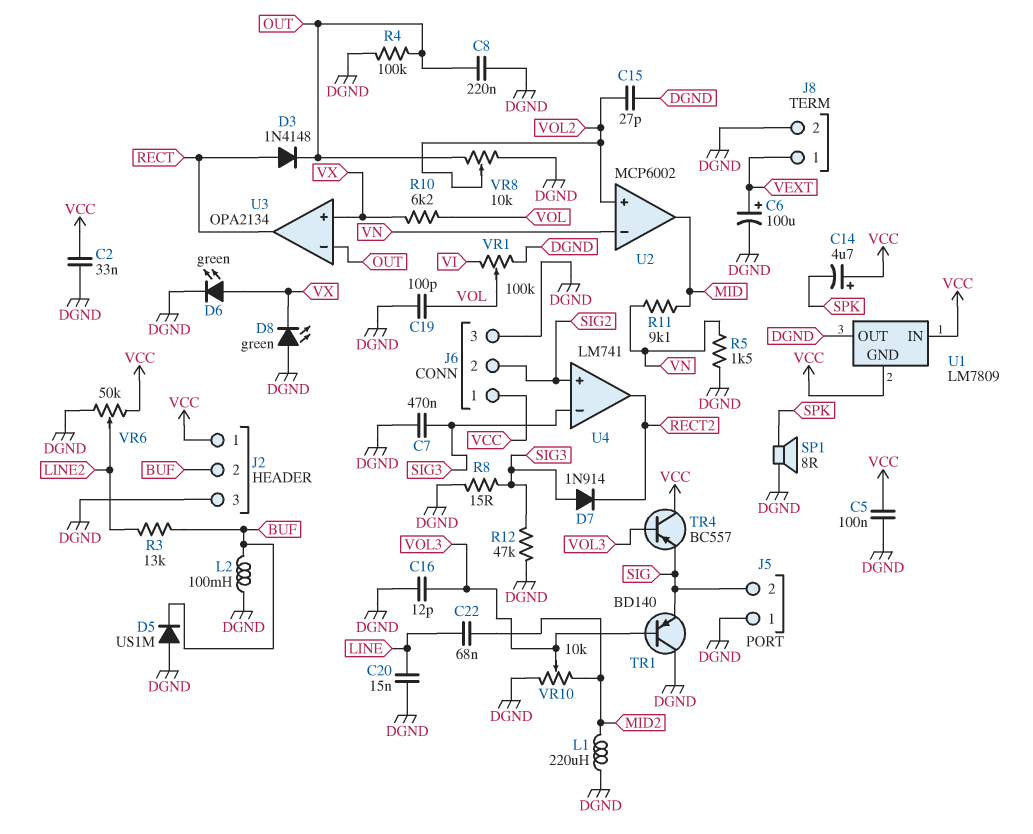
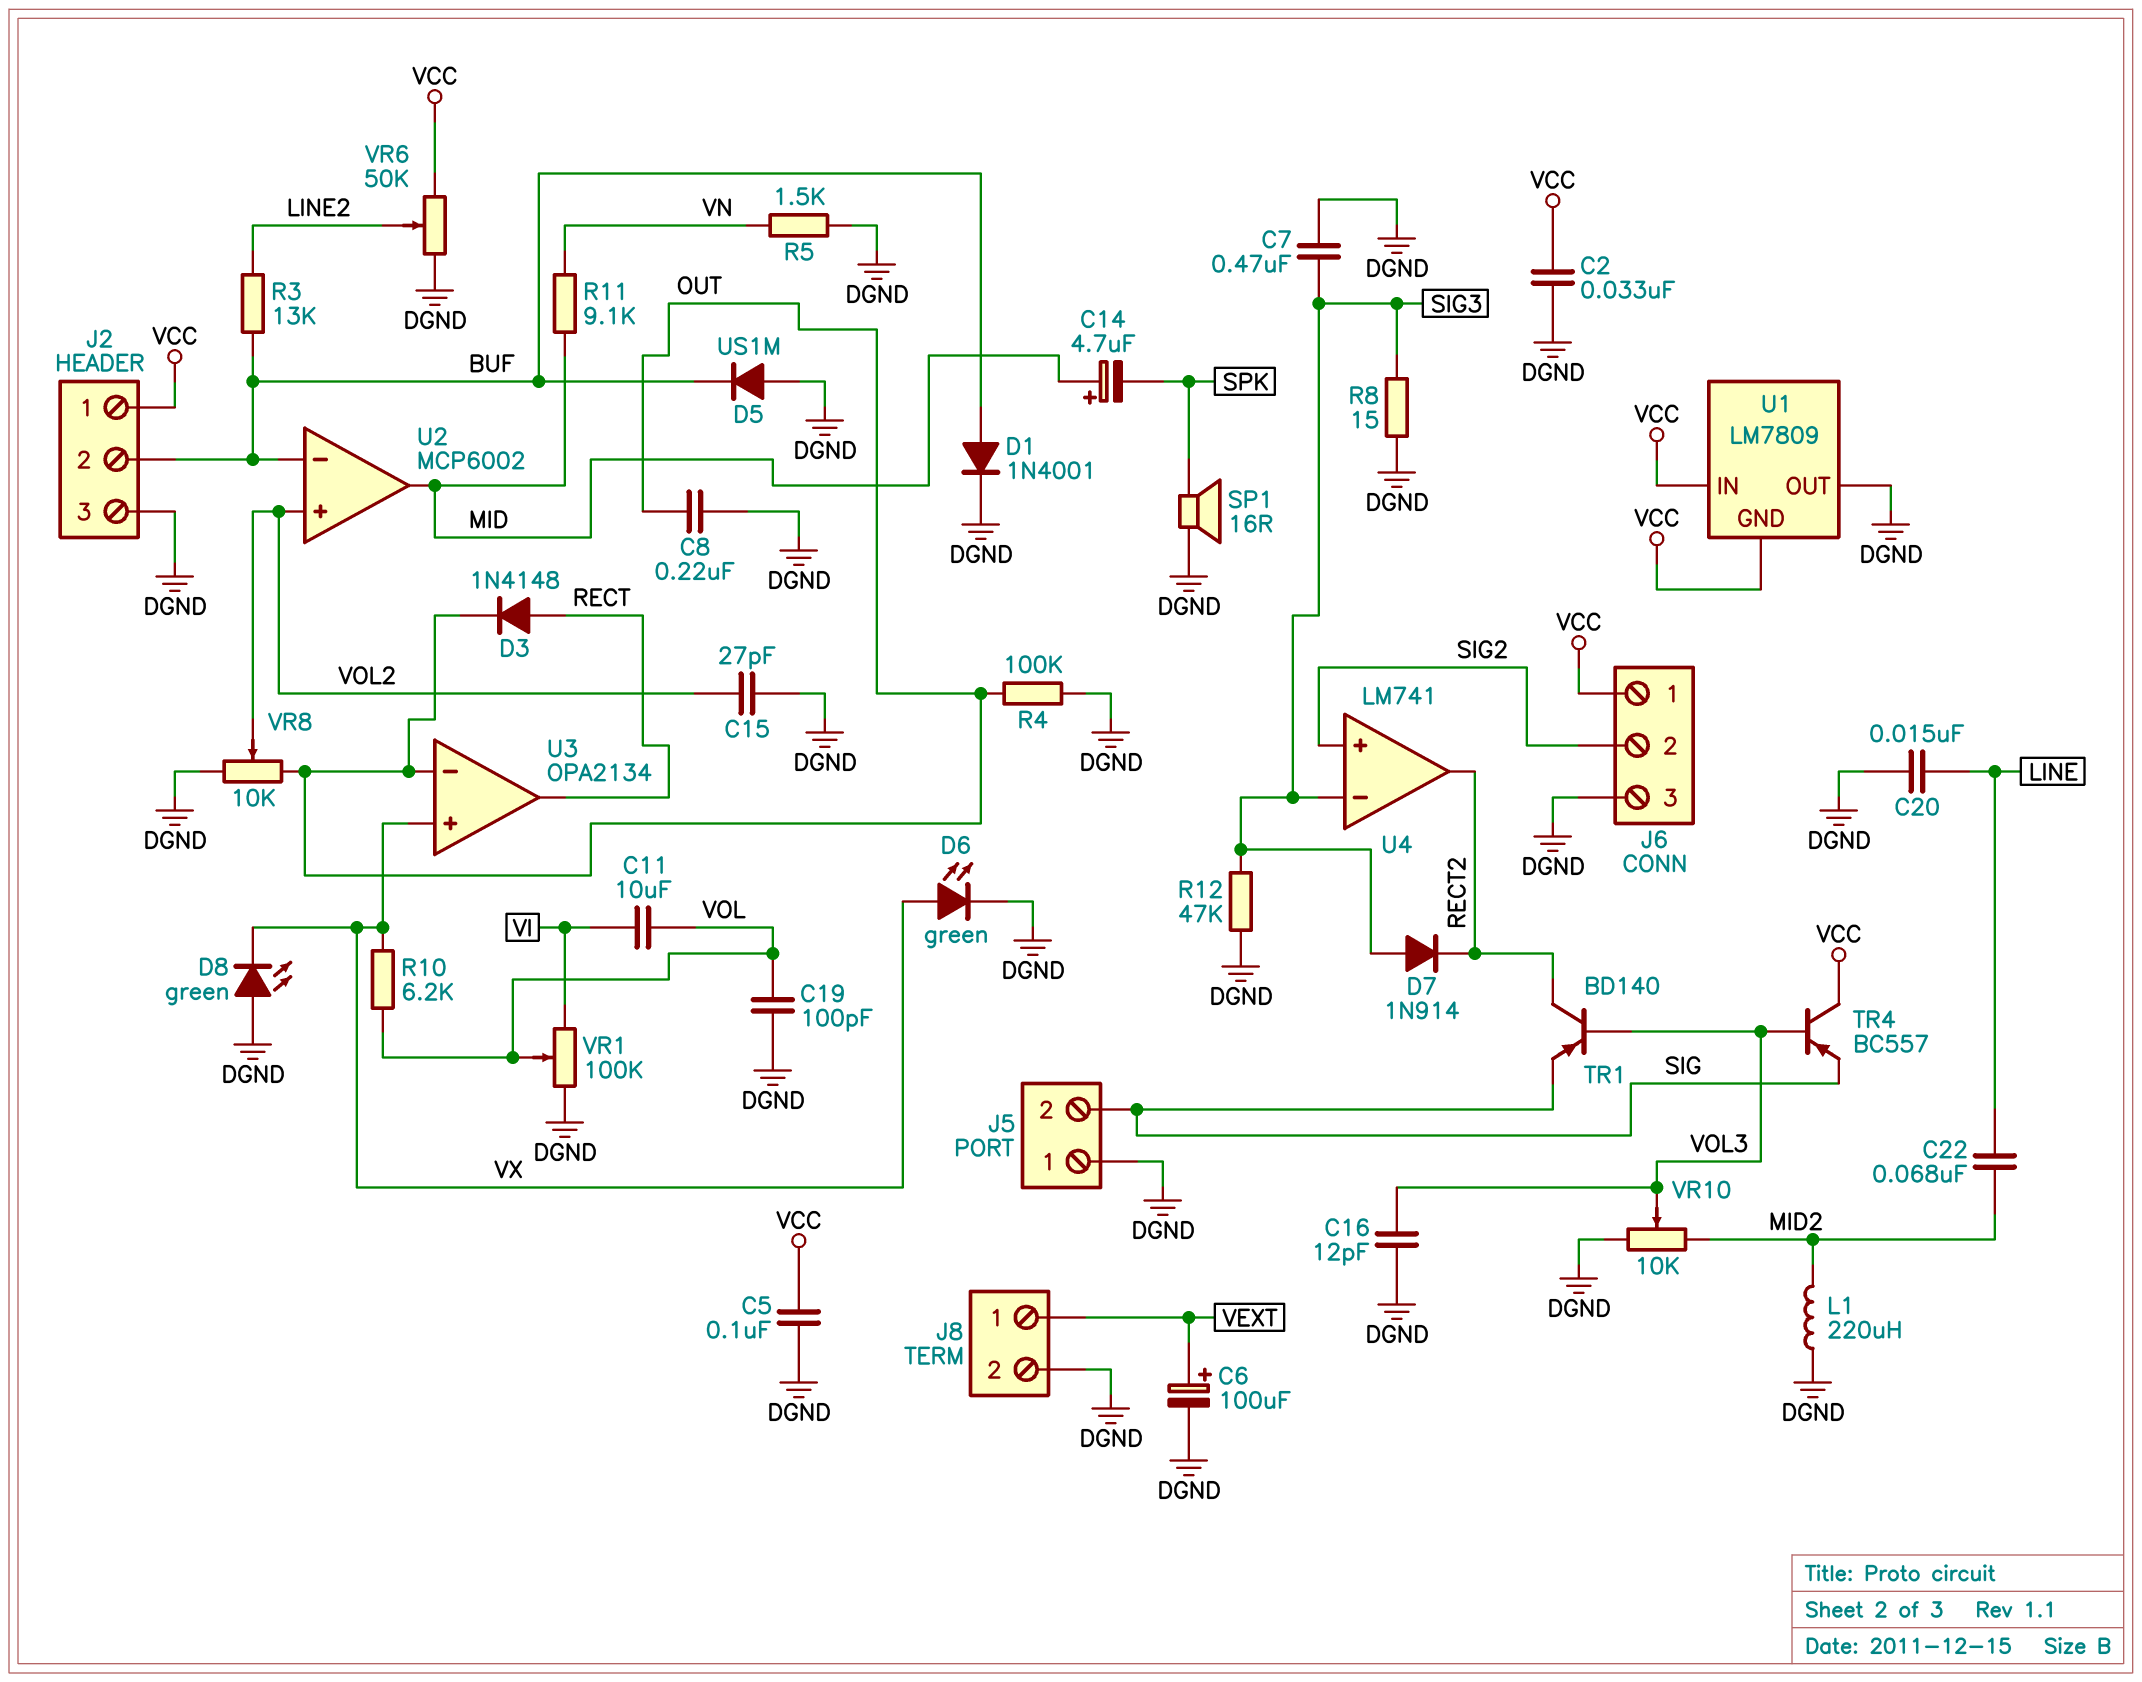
C11: none -> 10uF (VI, VOL)
C14: 4.7uF (plus VCC, minus SPK) -> 4.7uF (plus MID, minus SPK)
D1: none -> diode 1N4001 (A BUF, K DGND)
L2: 100mH (BUF, DGND) -> none
SP1: speaker 8R (DGND, SPK) -> speaker 16R (DGND, SPK)
TR1: PNP BD140 (B VOL3, C DGND, E SIG) -> PNP BD140 (B VOL3, C RECT2, E SIG)
U2 pin in-: VN -> BUF

